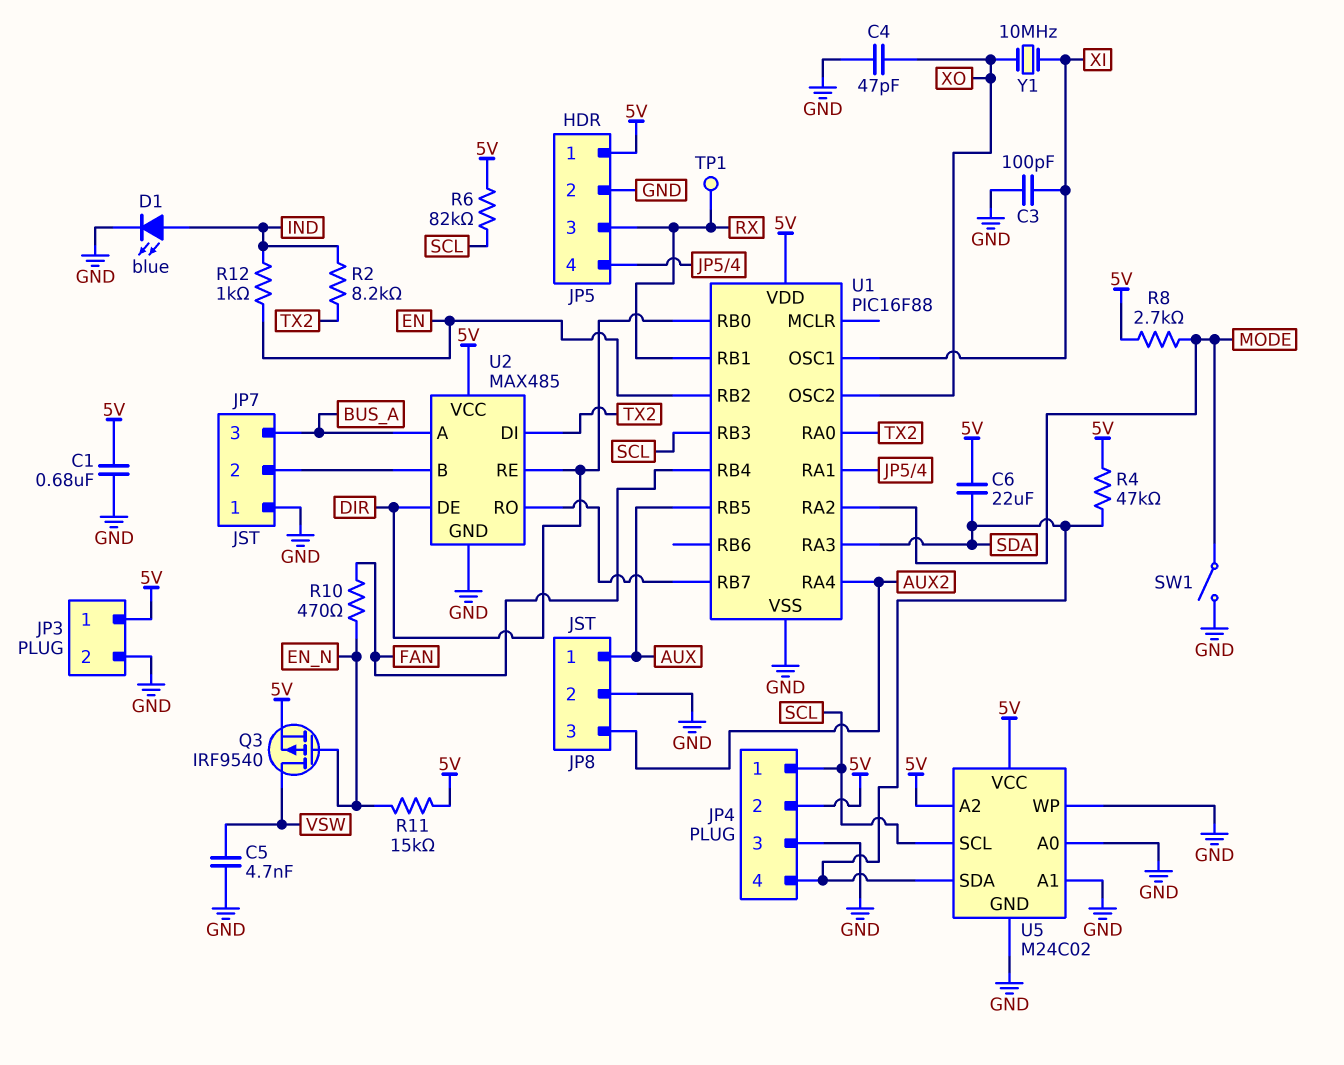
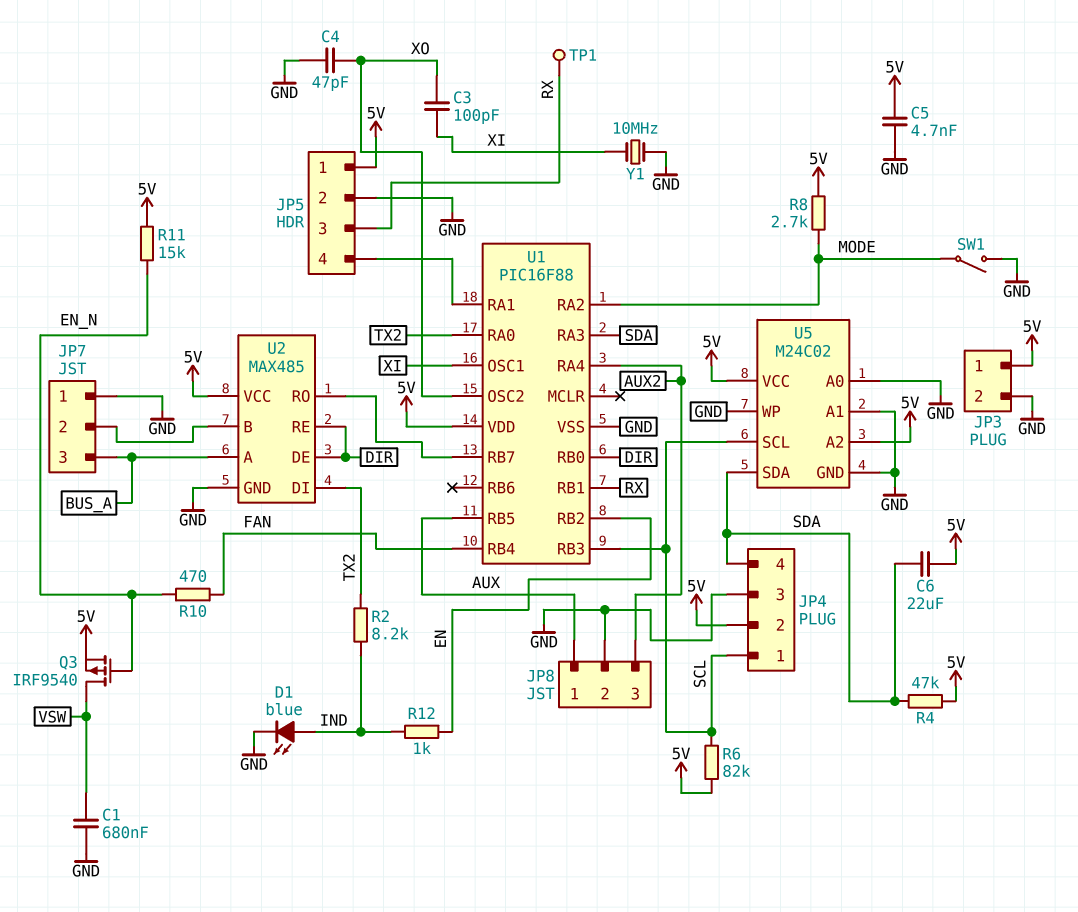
C1: 680nF (5V, GND) -> 680nF (GND, VSW)
C3: 100pF (GND, XI) -> 100pF (XI, XO)
C5: 4.7nF (GND, VSW) -> 4.7nF (5V, GND)
Y1: 10MHz (XI, XO) -> 10MHz (GND, XI)

